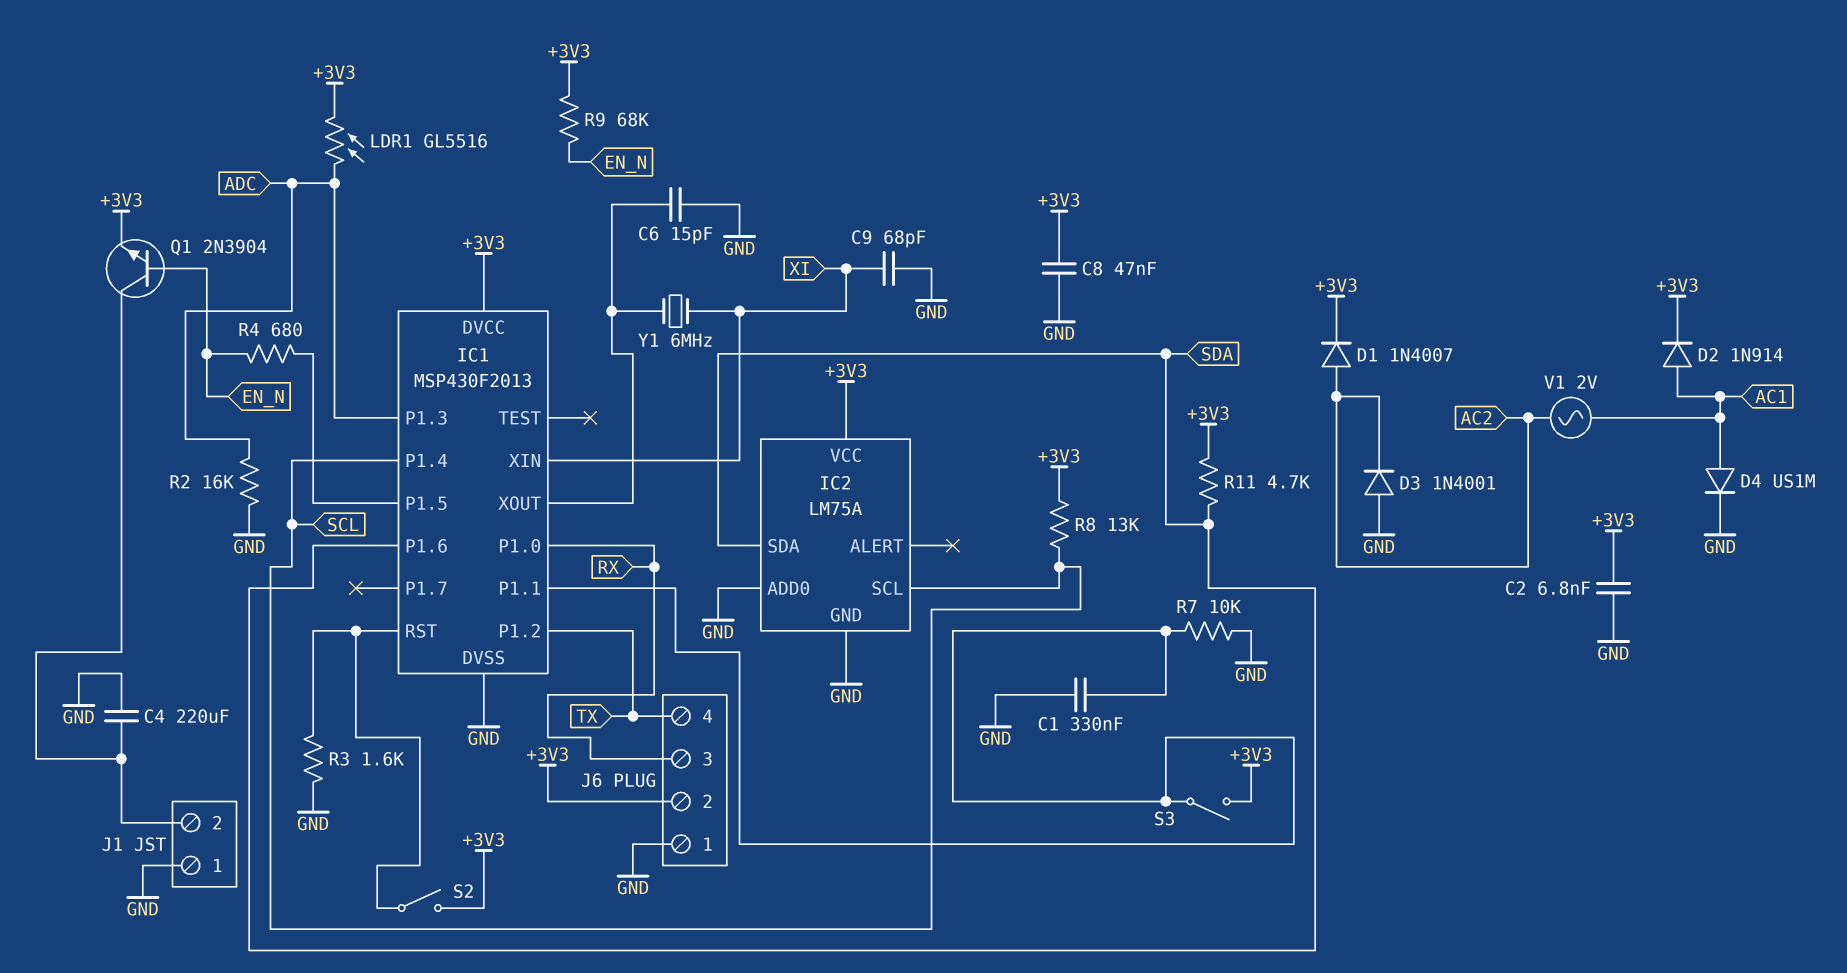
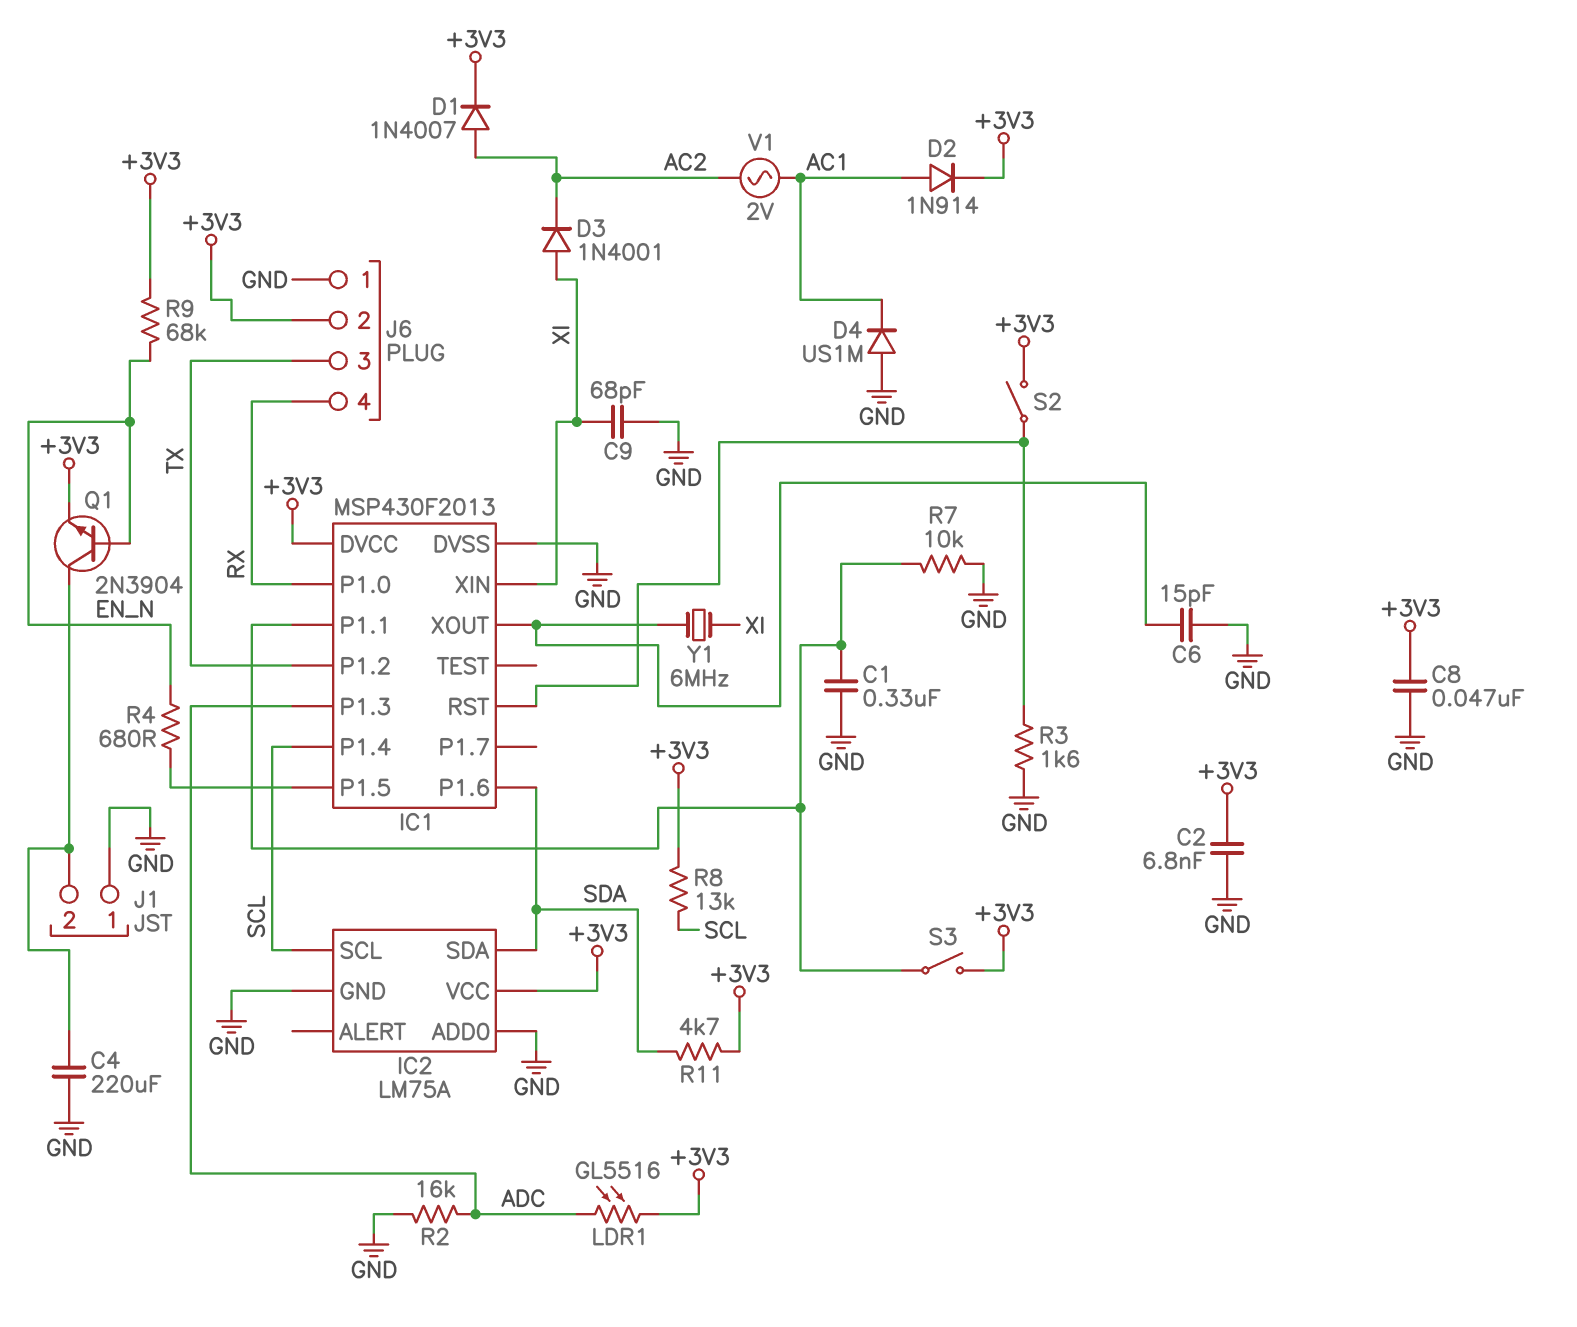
D3: diode 1N4001 (A GND, K AC2) -> diode 1N4001 (A XI, K AC2)
D4: diode US1M (A AC1, K GND) -> diode US1M (A GND, K AC1)
J6 pin 3: RX -> TX
J6 pin 4: TX -> RX

